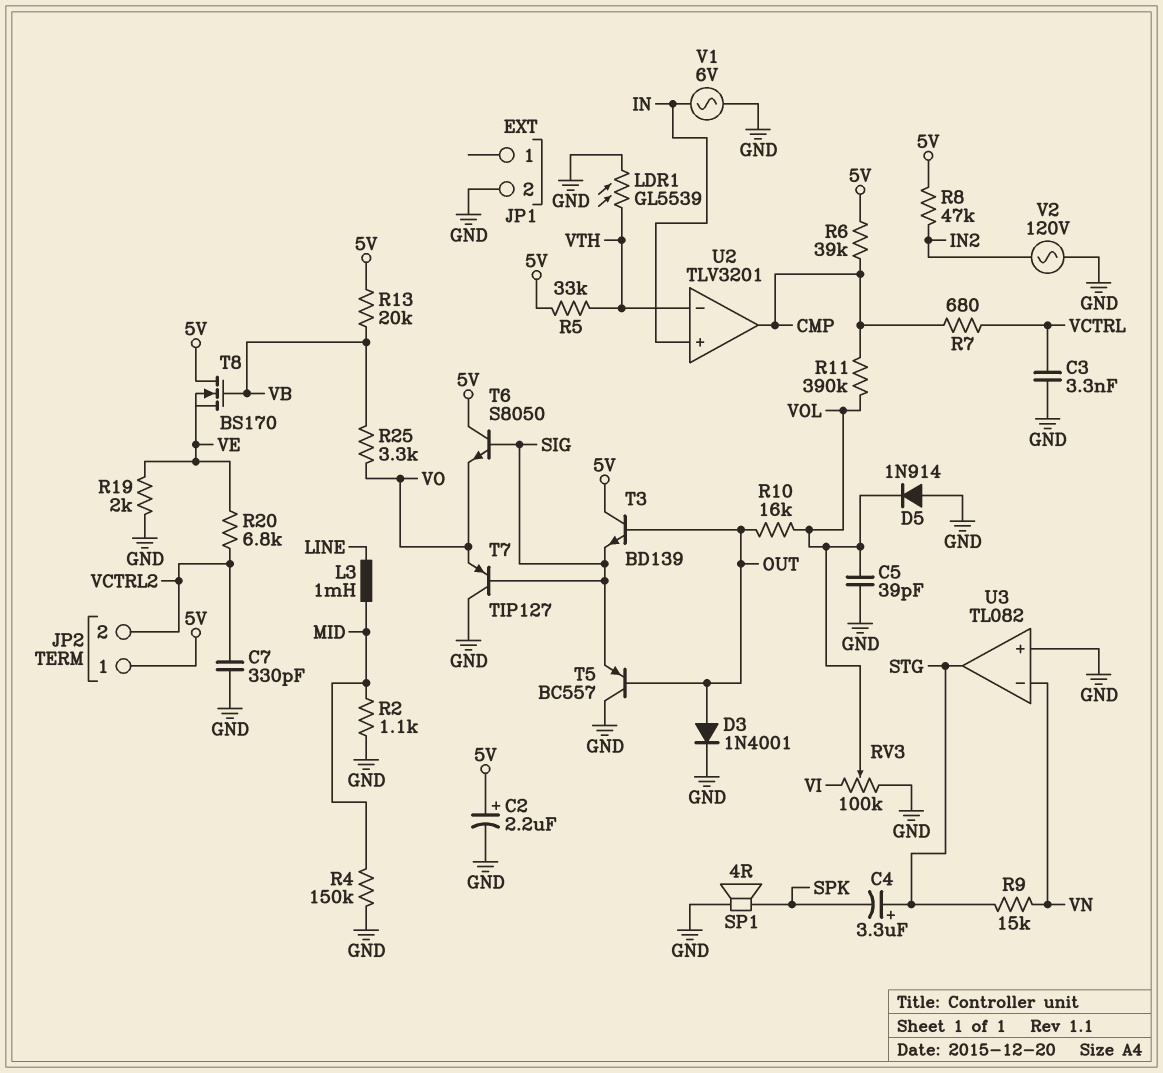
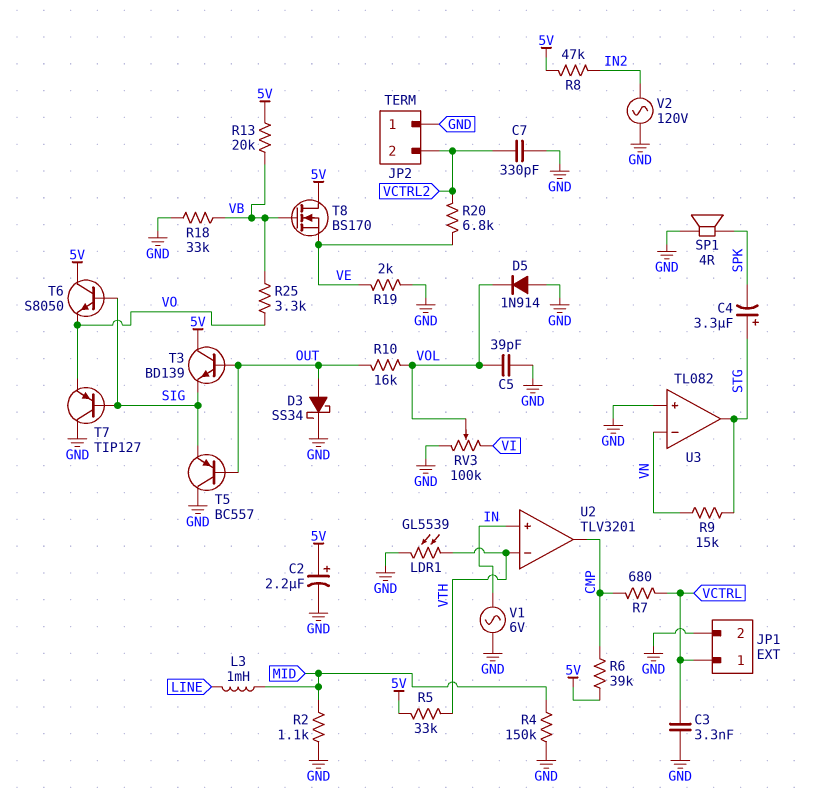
D3: diode 1N4001 (A OUT, K GND) -> schottky SS34 (A OUT, K GND)
JP1 pin 1: none -> VCTRL
JP2 pin 1: 5V -> GND
R11: 390k (CMP, VOL) -> none
R18: none -> 33k (GND, VB)

